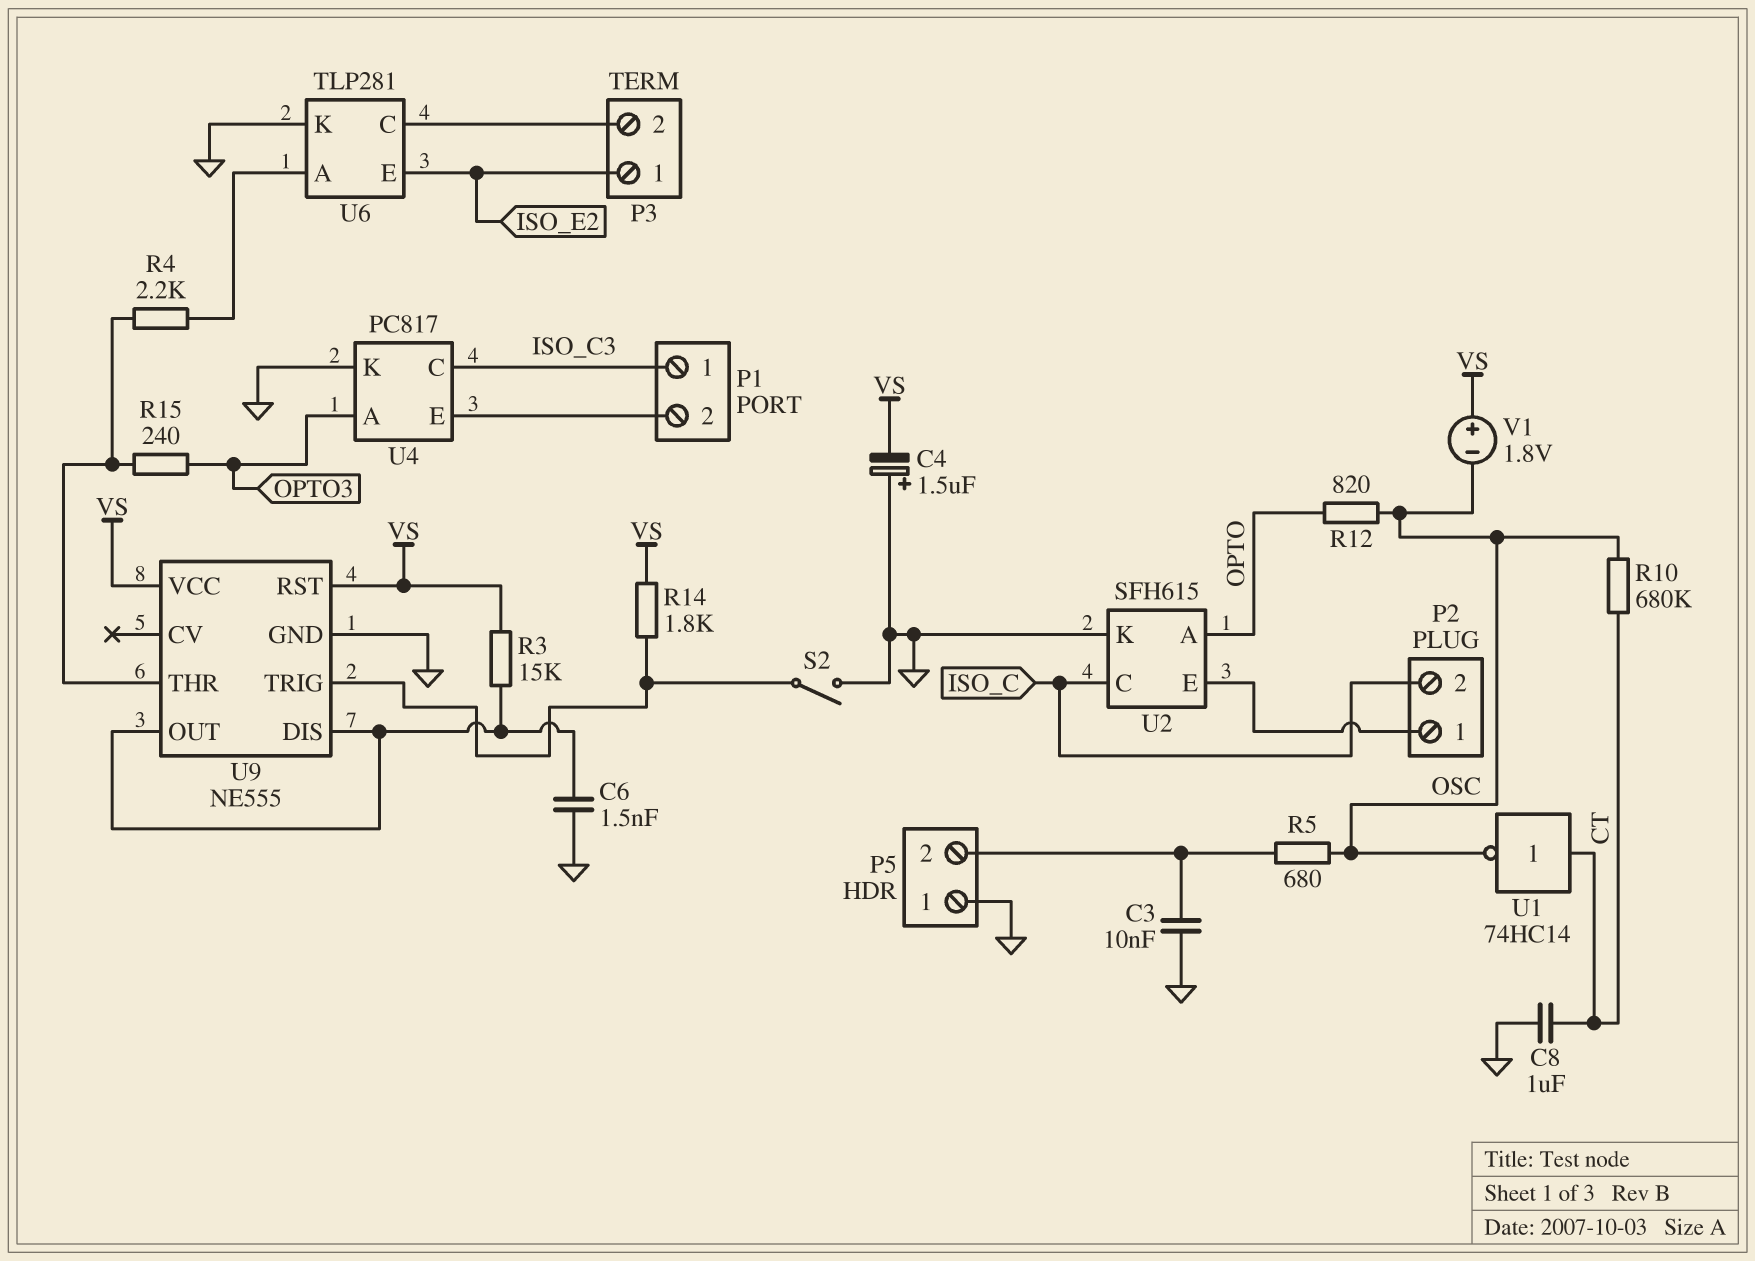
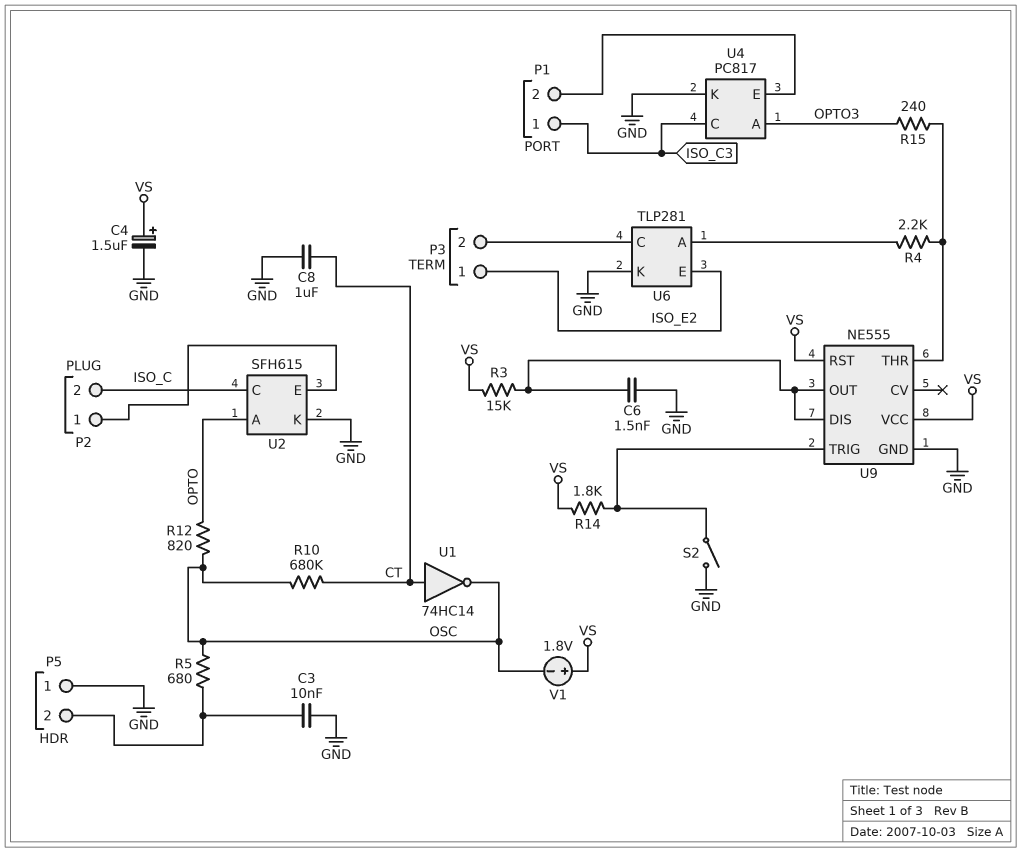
C4: 1.5uF (plus GND, minus VS) -> 1.5uF (plus VS, minus GND)

